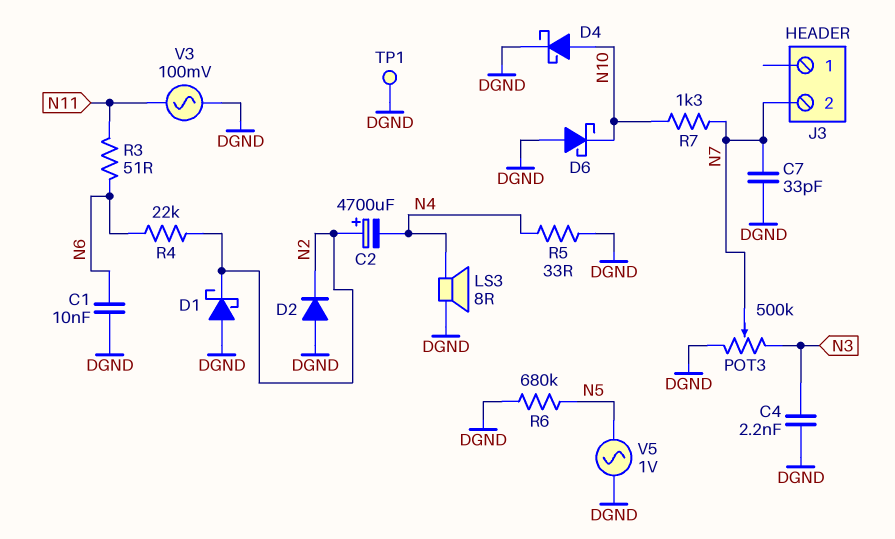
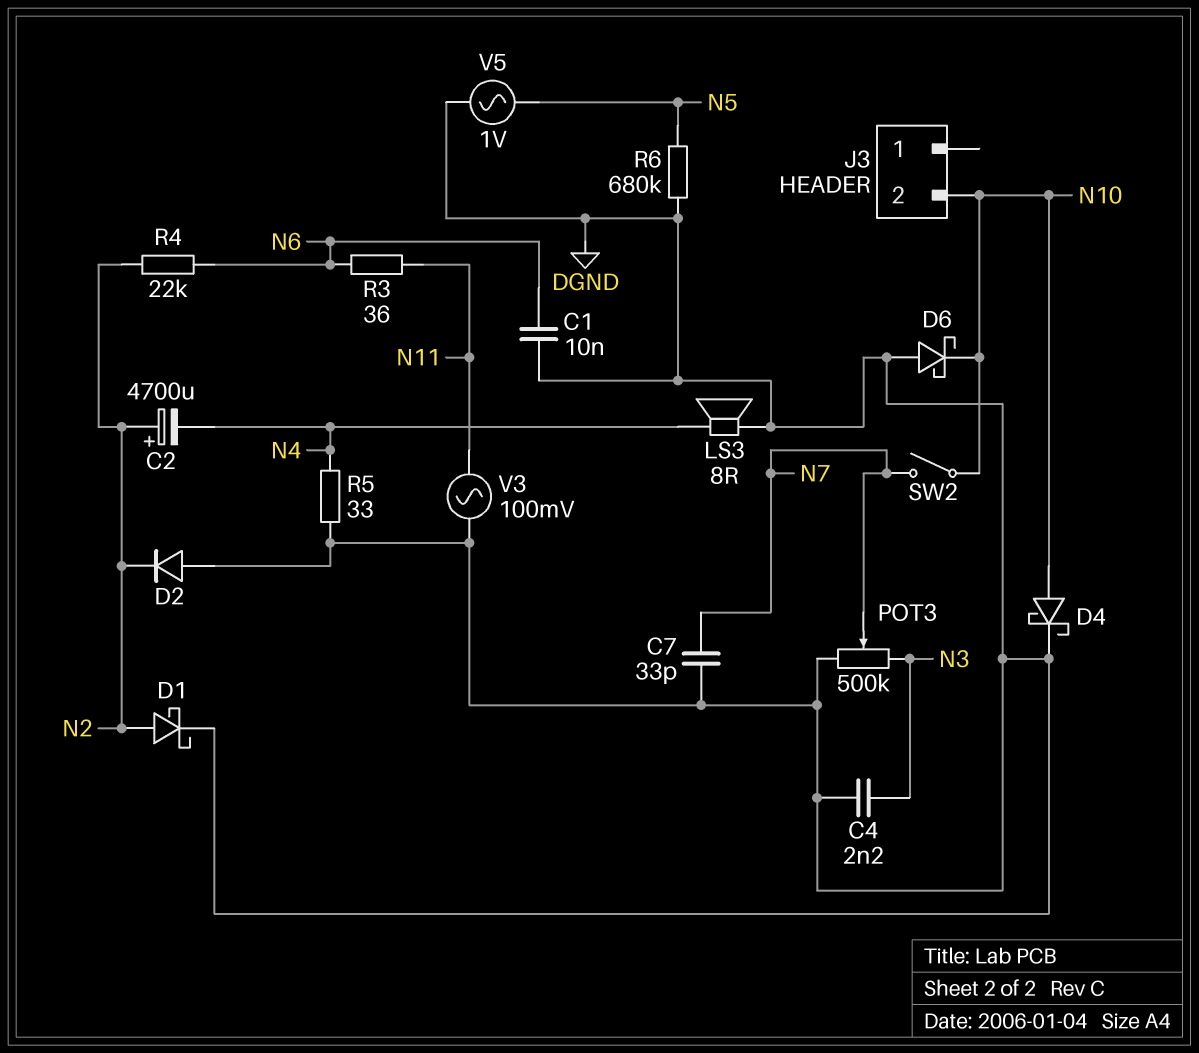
D1: schottky (A DGND, K N2) -> schottky (A N2, K DGND)
J3 pin 2: N7 -> N10
R3: 51 (N6, N11) -> 36 (N6, N11)
R7: 1.3k (N7, N10) -> none
SW2: none -> switch (N7, N10)
TP1: test point (DGND) -> none

